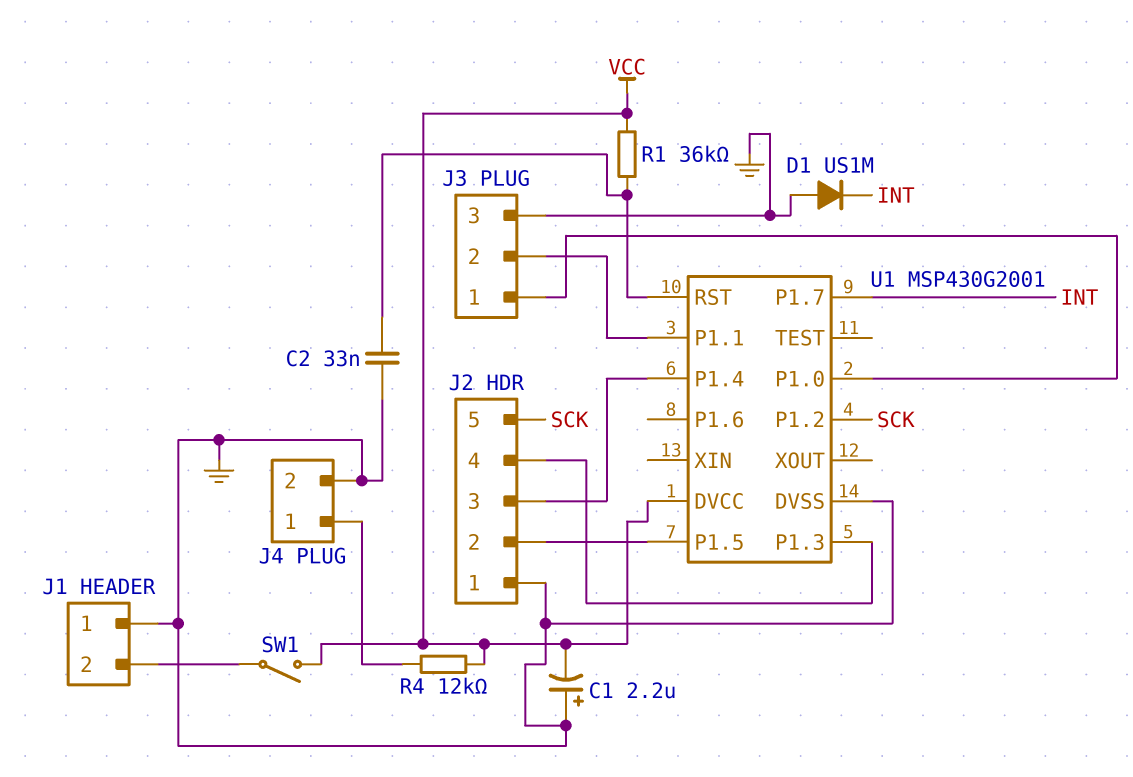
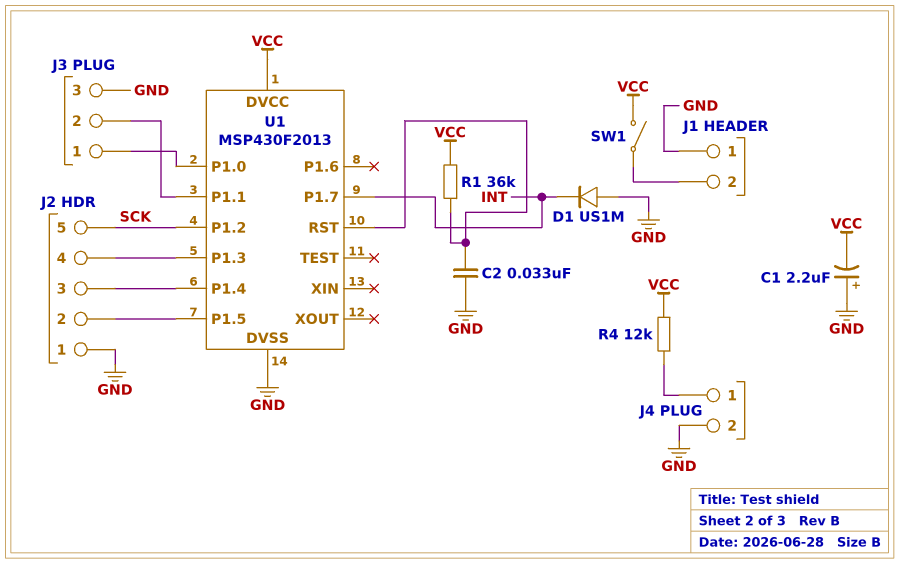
U1: MSP430G2001 -> MSP430F2013

